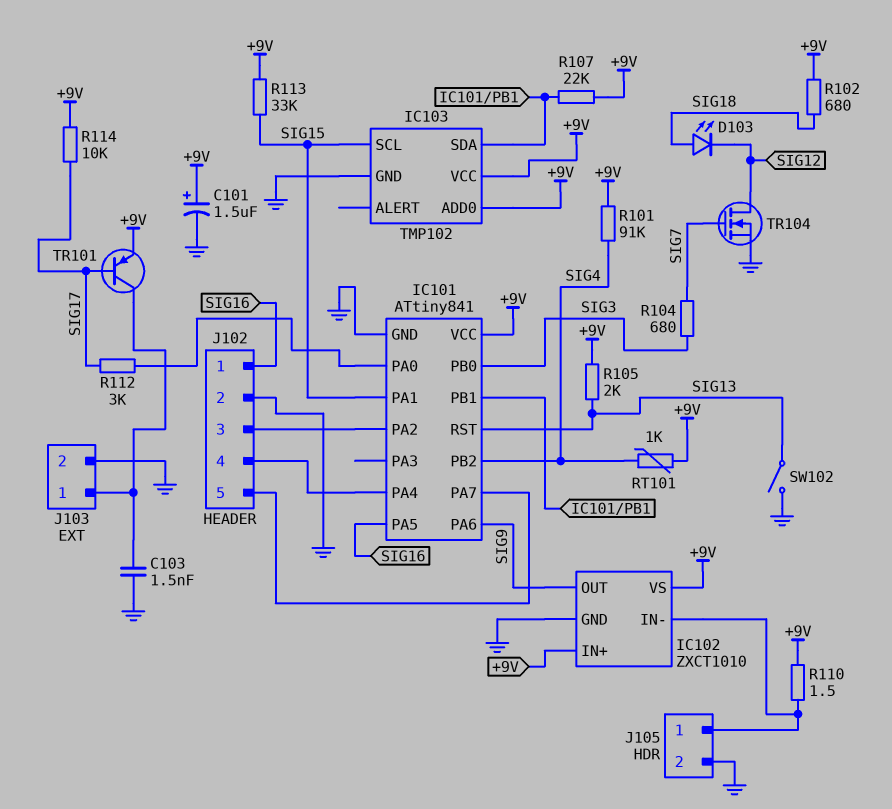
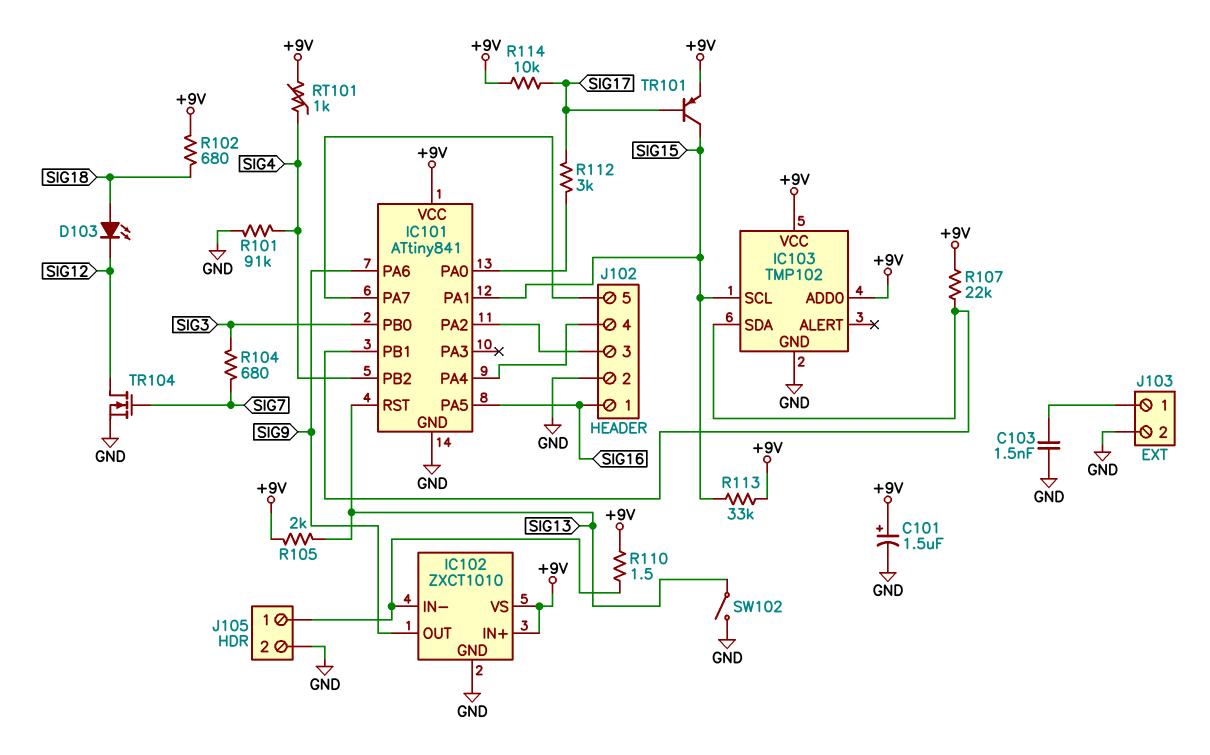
R101: 91k (+9V, SIG4) -> 91k (GND, SIG4)
TR101: PNP (B SIG17, C J103/1, E +9V) -> PNP (B SIG17, C SIG15, E +9V)

